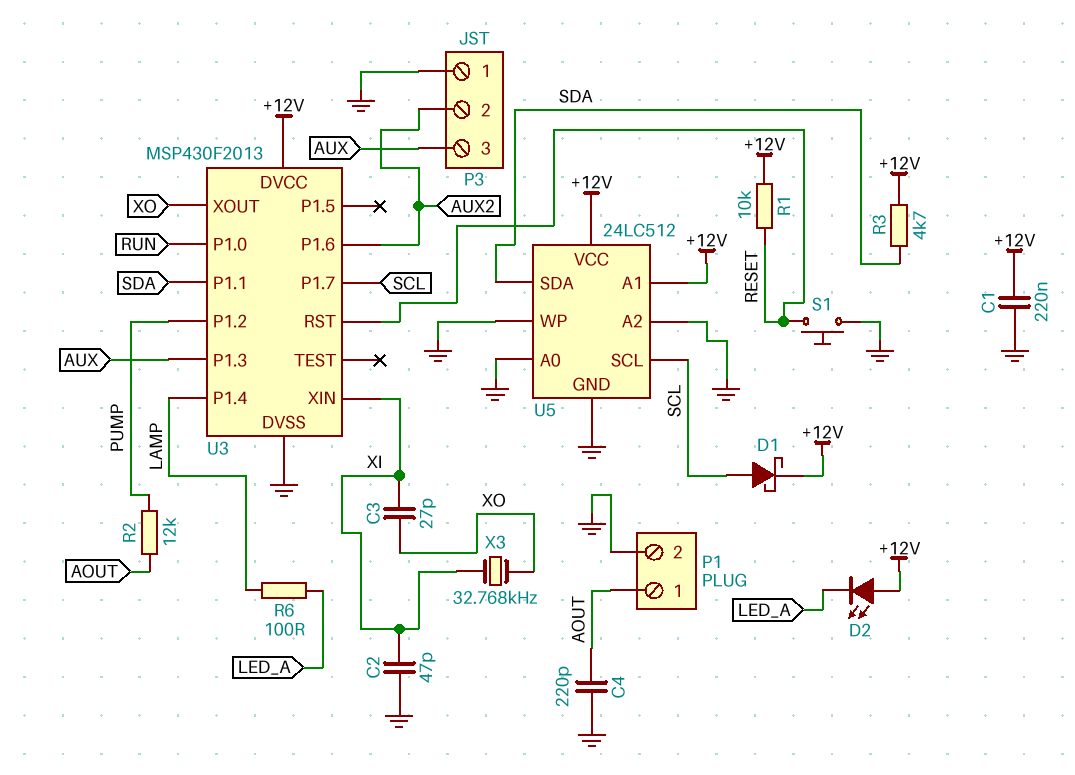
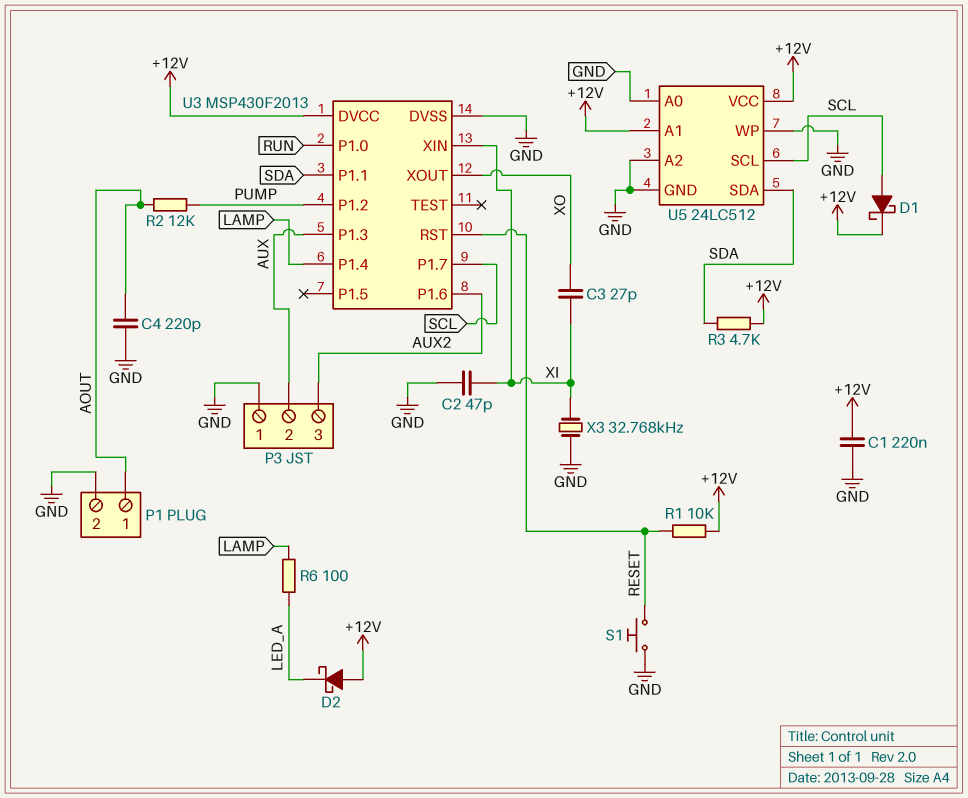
D2: LED (A +12V, K LED_A) -> schottky (A +12V, K LED_A)
P3 pin 2: AUX2 -> AUX
P3 pin 3: AUX -> AUX2
X3: 32.768kHz (XI, XO) -> 32.768kHz (GND, XI)

